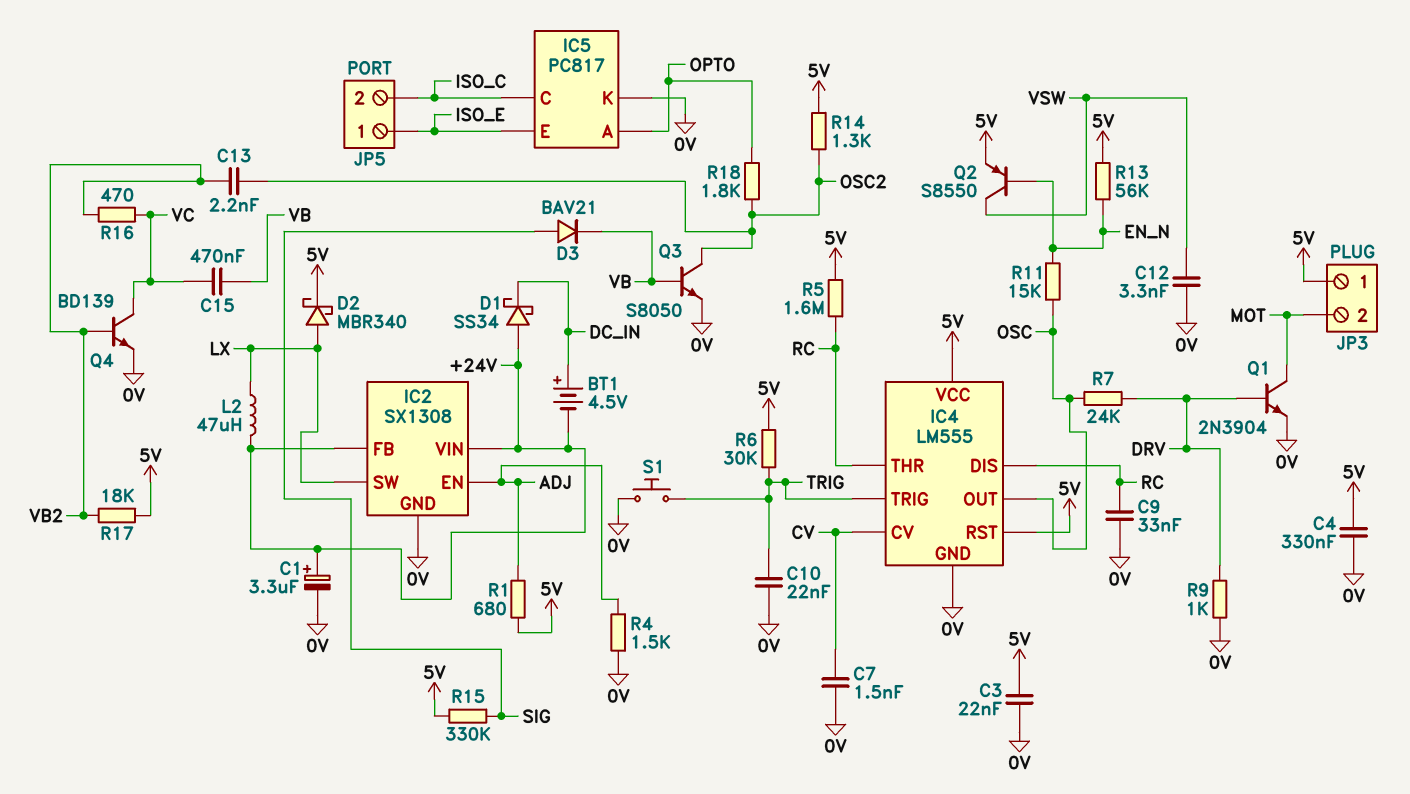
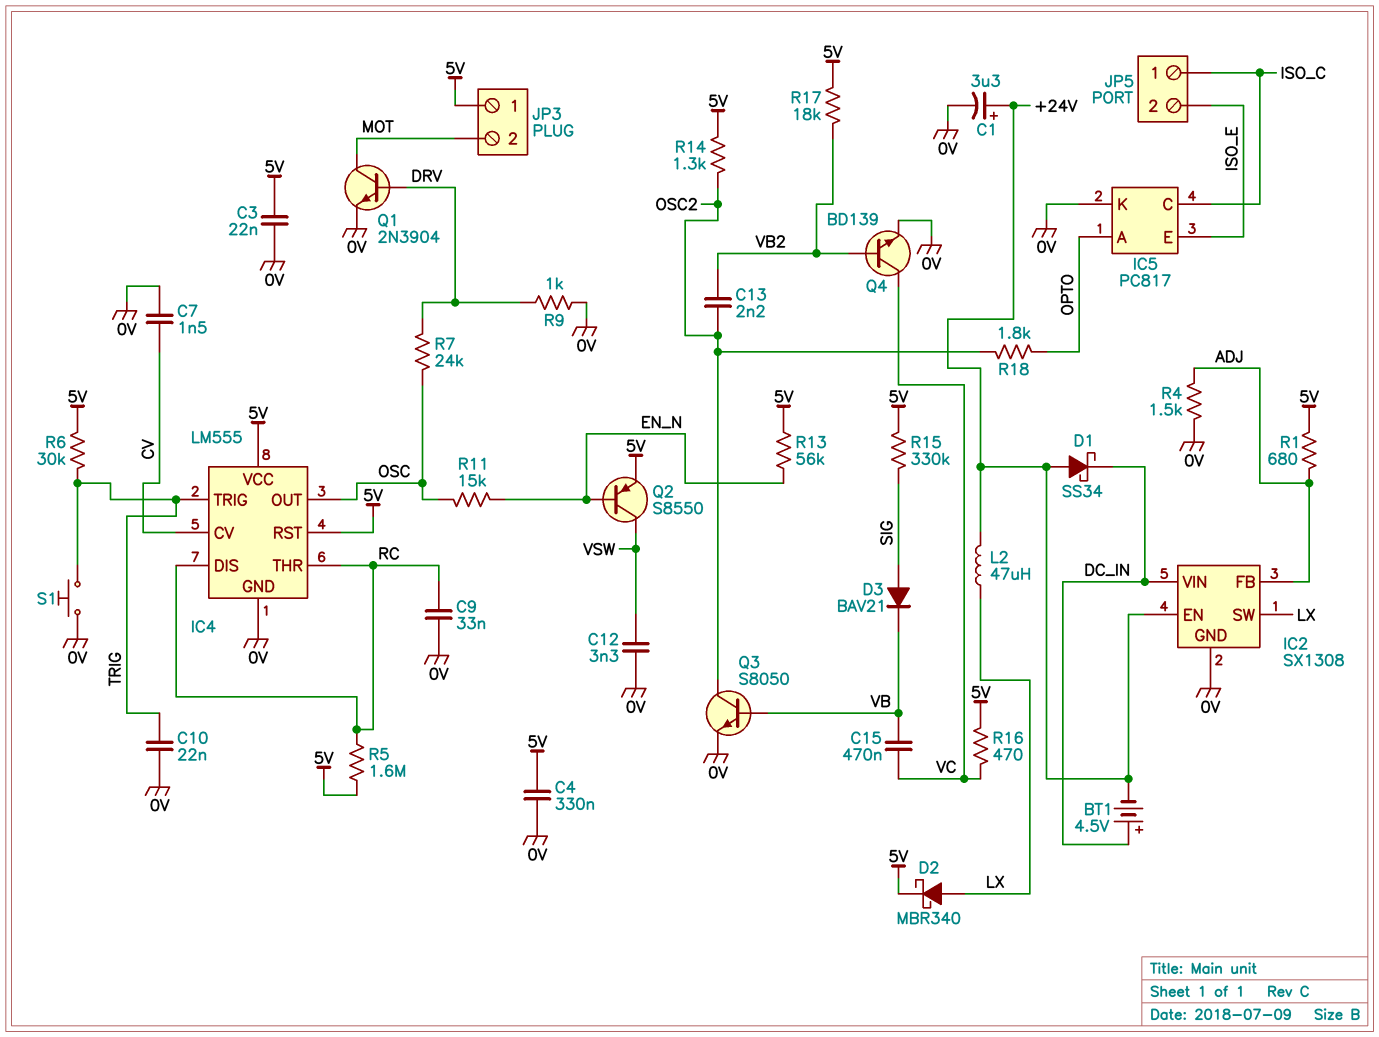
IC2 pin EN: ADJ -> +24V
IC2 pin FB: +24V -> ADJ
IC2 pin VIN: +24V -> DC_IN
JP5 pin 1: ISO_E -> ISO_C
JP5 pin 2: ISO_C -> ISO_E
R16: 470 (VB2, VC) -> 470 (5V, VC)

